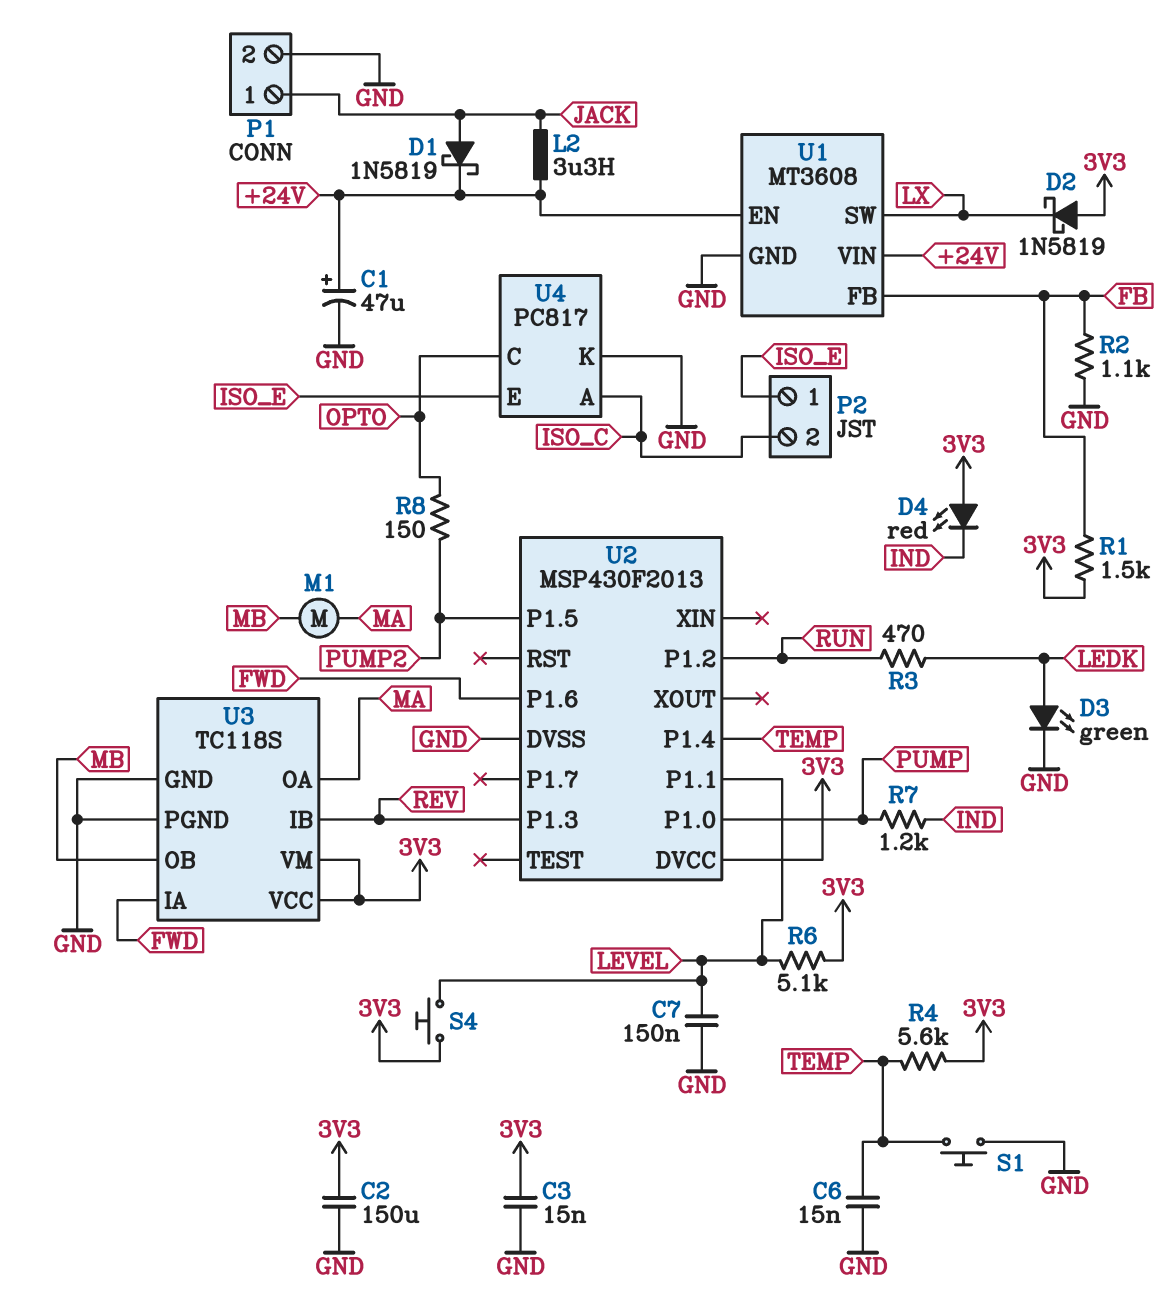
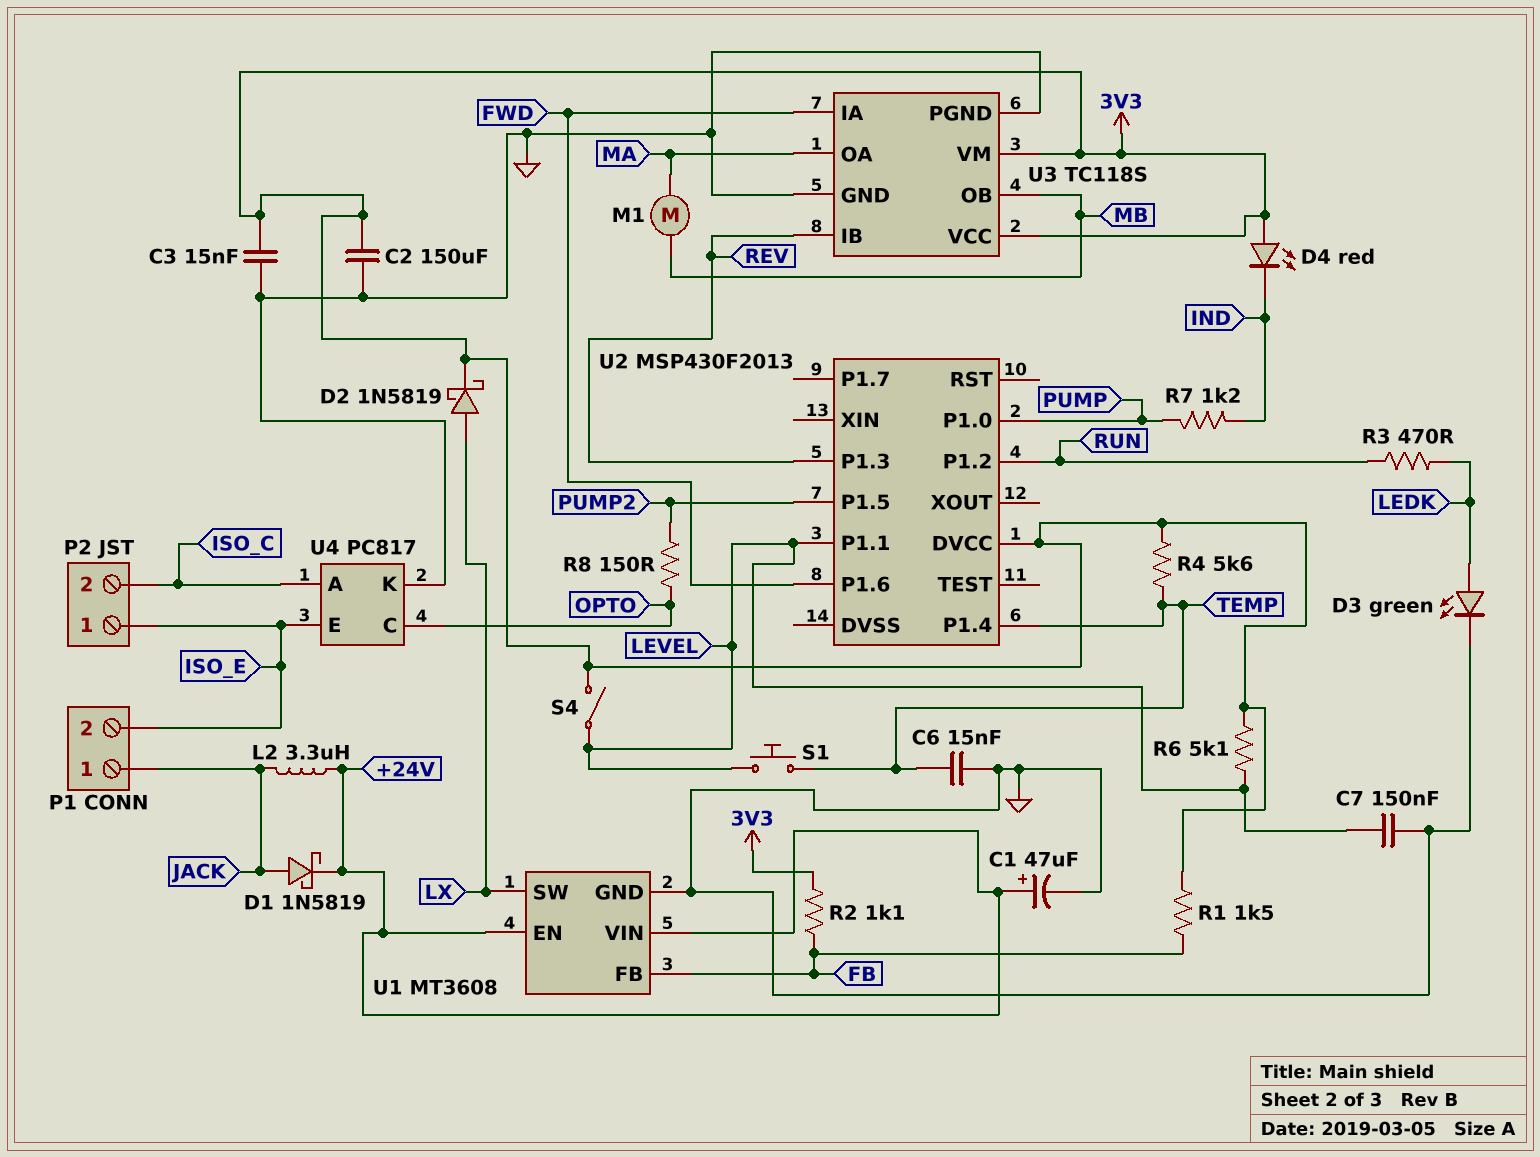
D2: schottky 1N5819 (A 3V3, K LX) -> schottky 1N5819 (A LX, K 3V3)
P1 pin 2: GND -> ISO_E
R2: 1.1k (FB, GND) -> 1.1k (3V3, FB)
S1: button (GND, TEMP) -> button (LEVEL, TEMP)
S4: button (3V3, LEVEL) -> switch (3V3, LEVEL)
U2 pin DVSS: GND -> none

